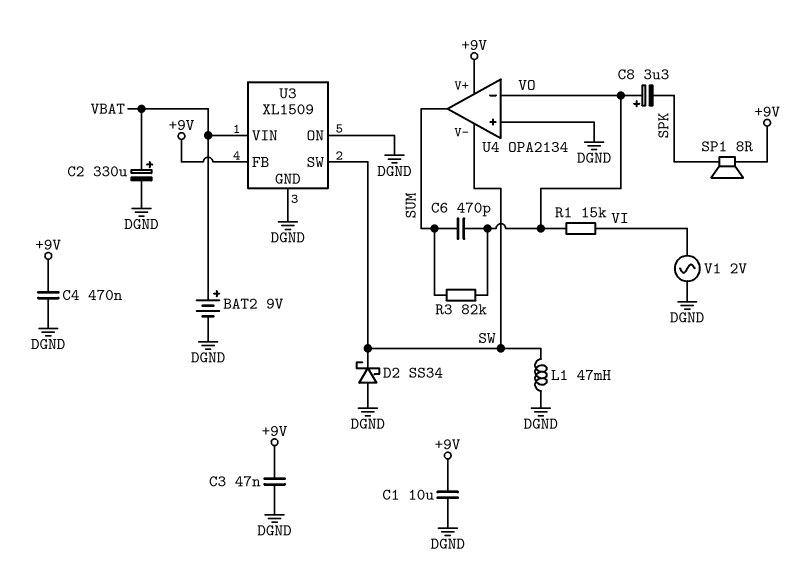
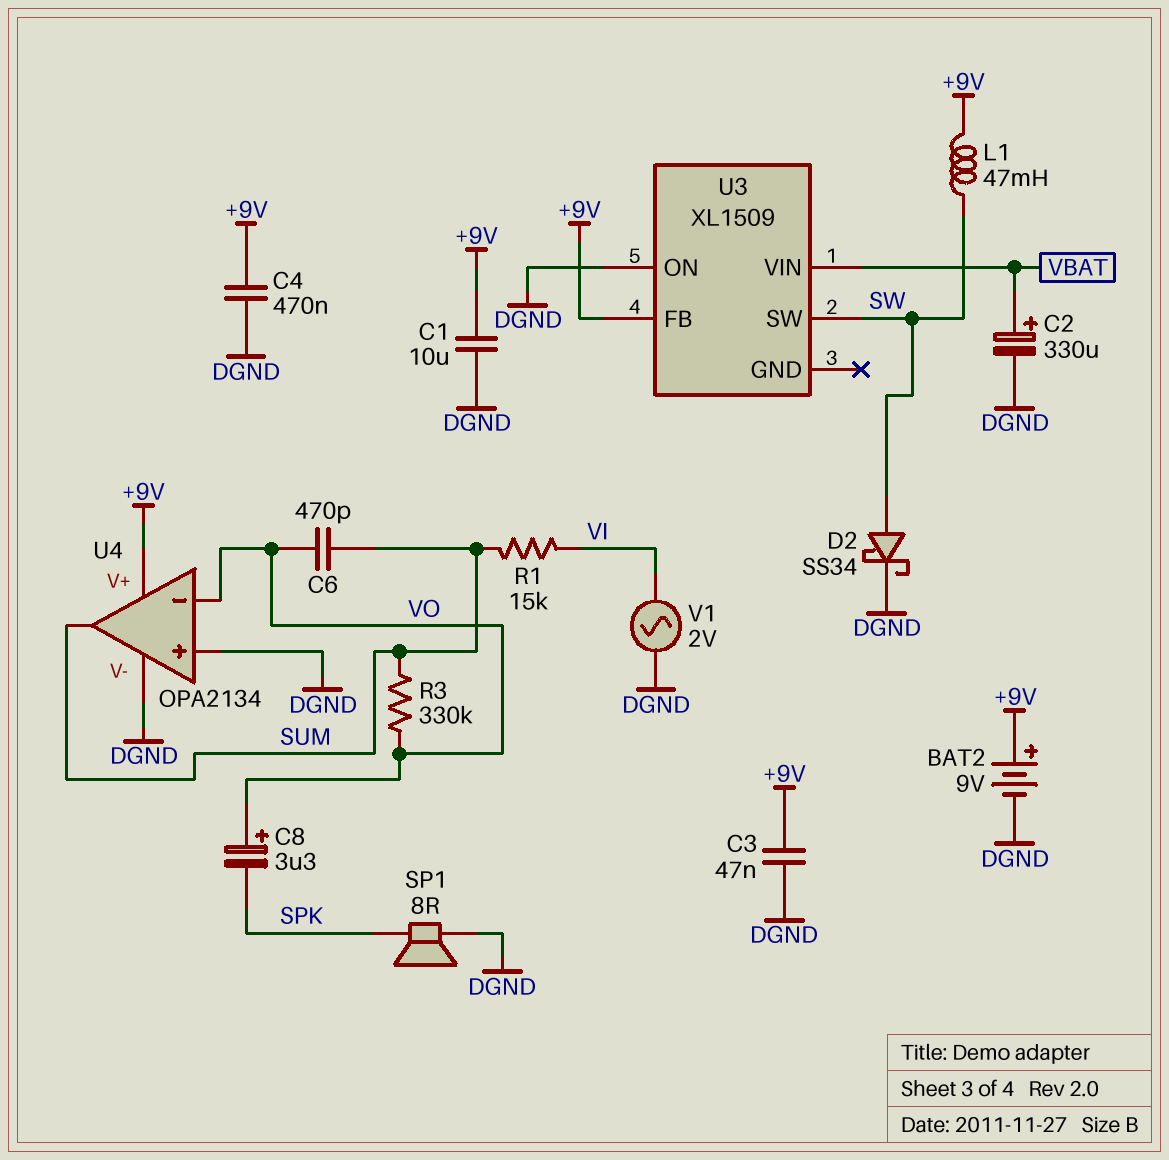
BAT2: 9V (plus VBAT, minus DGND) -> 9V (plus +9V, minus DGND)
D2: schottky SS34 (A DGND, K SW) -> schottky SS34 (A SW, K DGND)
L1: 47mH (DGND, SW) -> 47mH (+9V, SW)
R1: 15k (VI, VO) -> 15k (SUM, VI)
R3: 82k (SUM, VO) -> 330k (SUM, VO)
SP1: speaker 8R (+9V, SPK) -> speaker 8R (DGND, SPK)
U3 pin GND: DGND -> none
U4 pin V-: SW -> DGND

